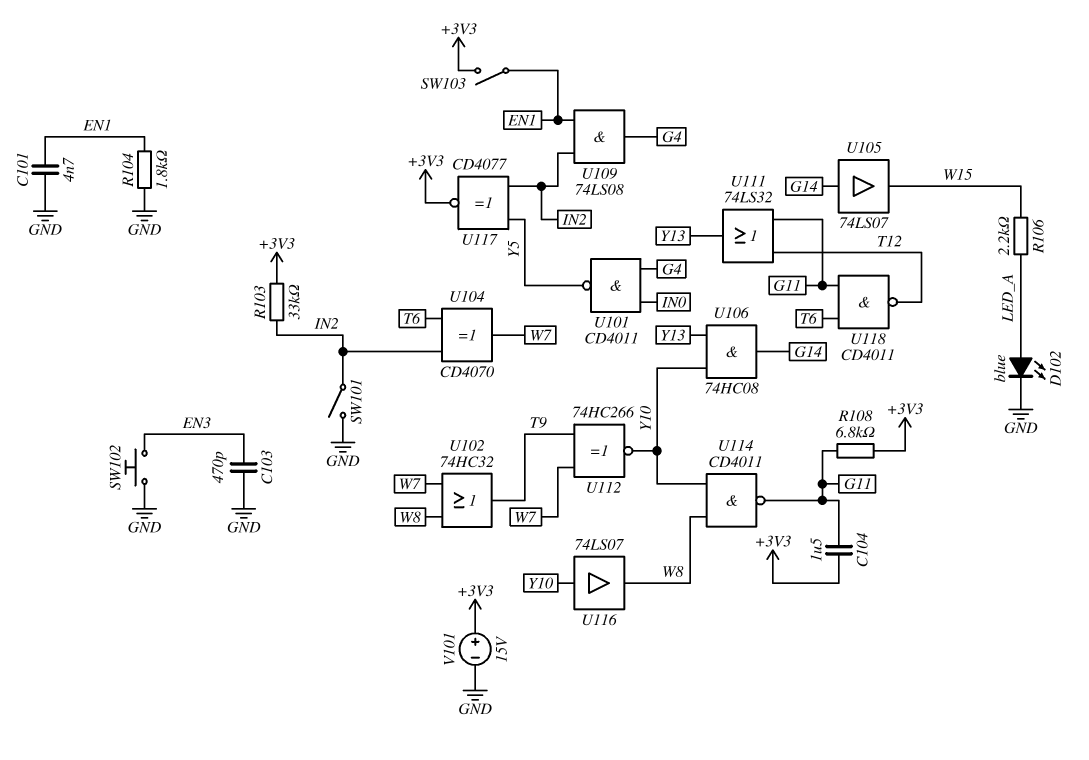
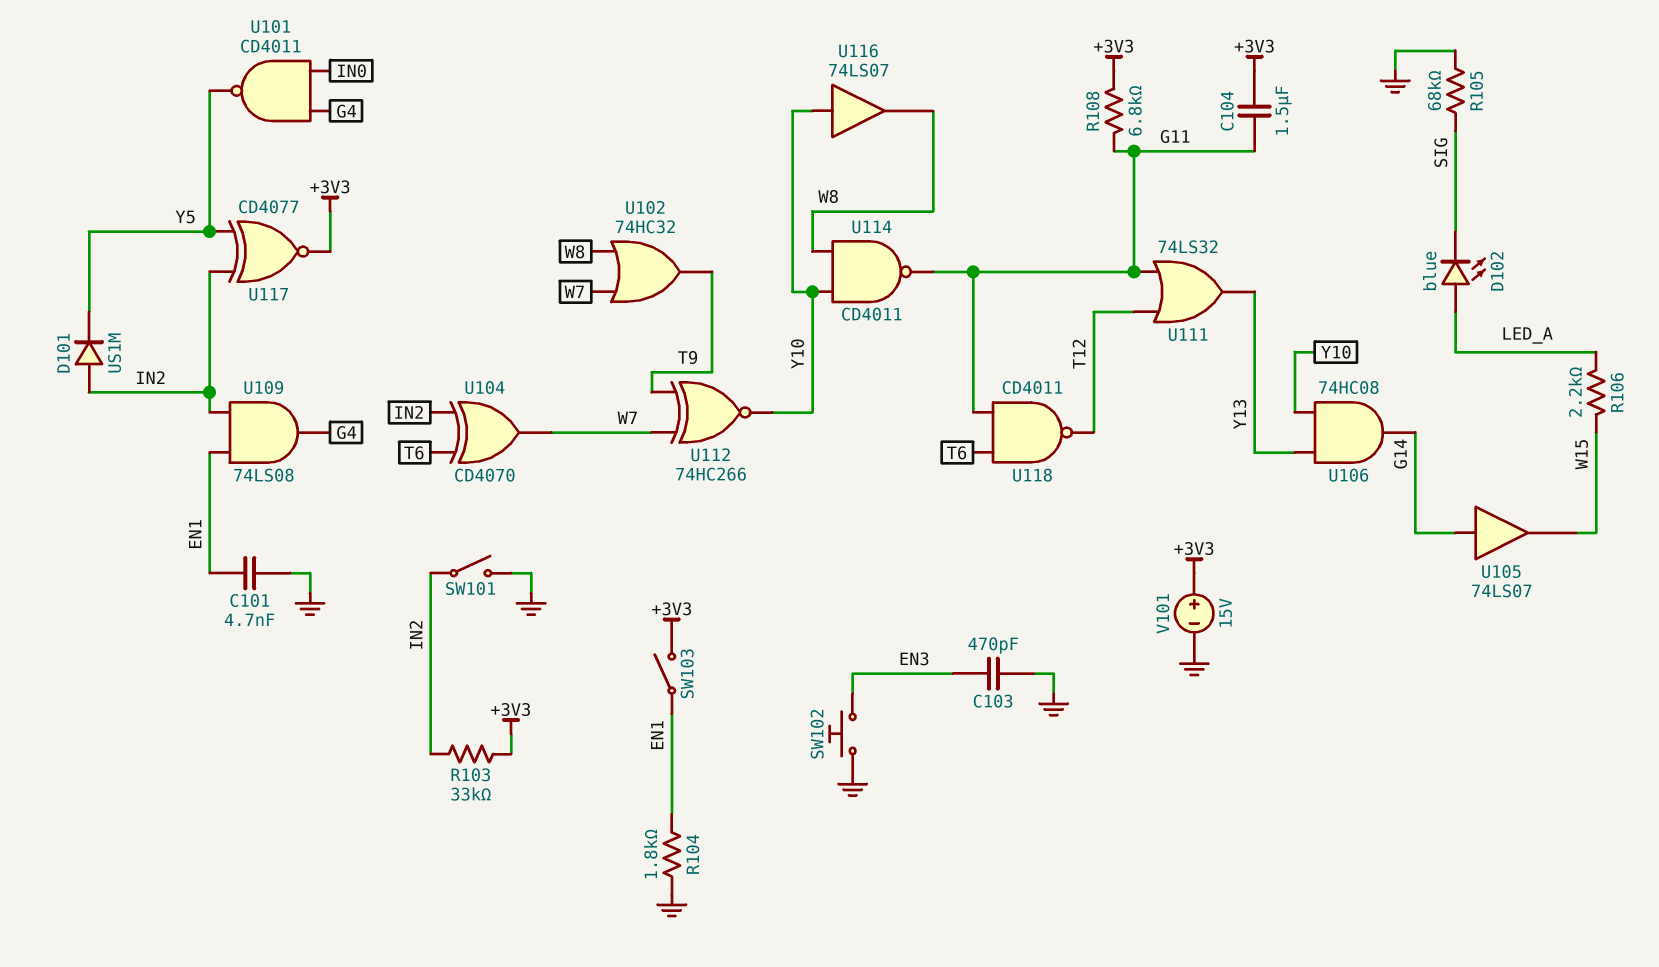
D101: none -> diode US1M (A IN2, K Y5)
D102: LED blue (A LED_A, K GND) -> LED blue (A LED_A, K SIG)
R105: none -> 68k (GND, SIG)

